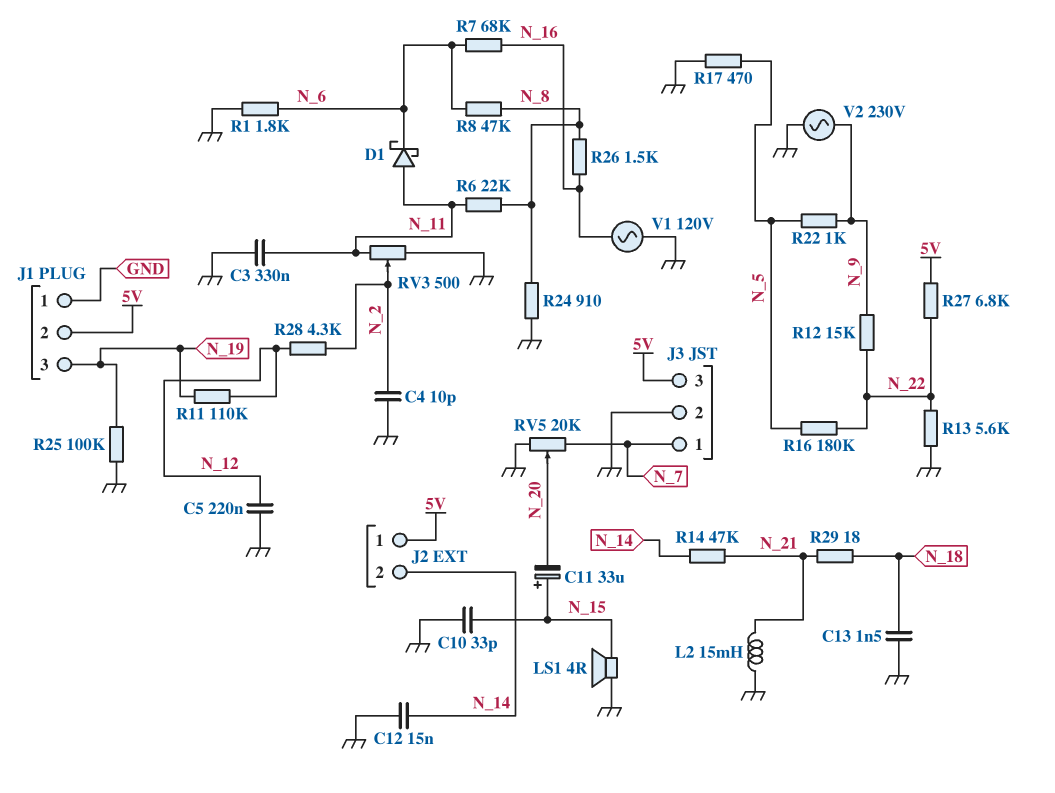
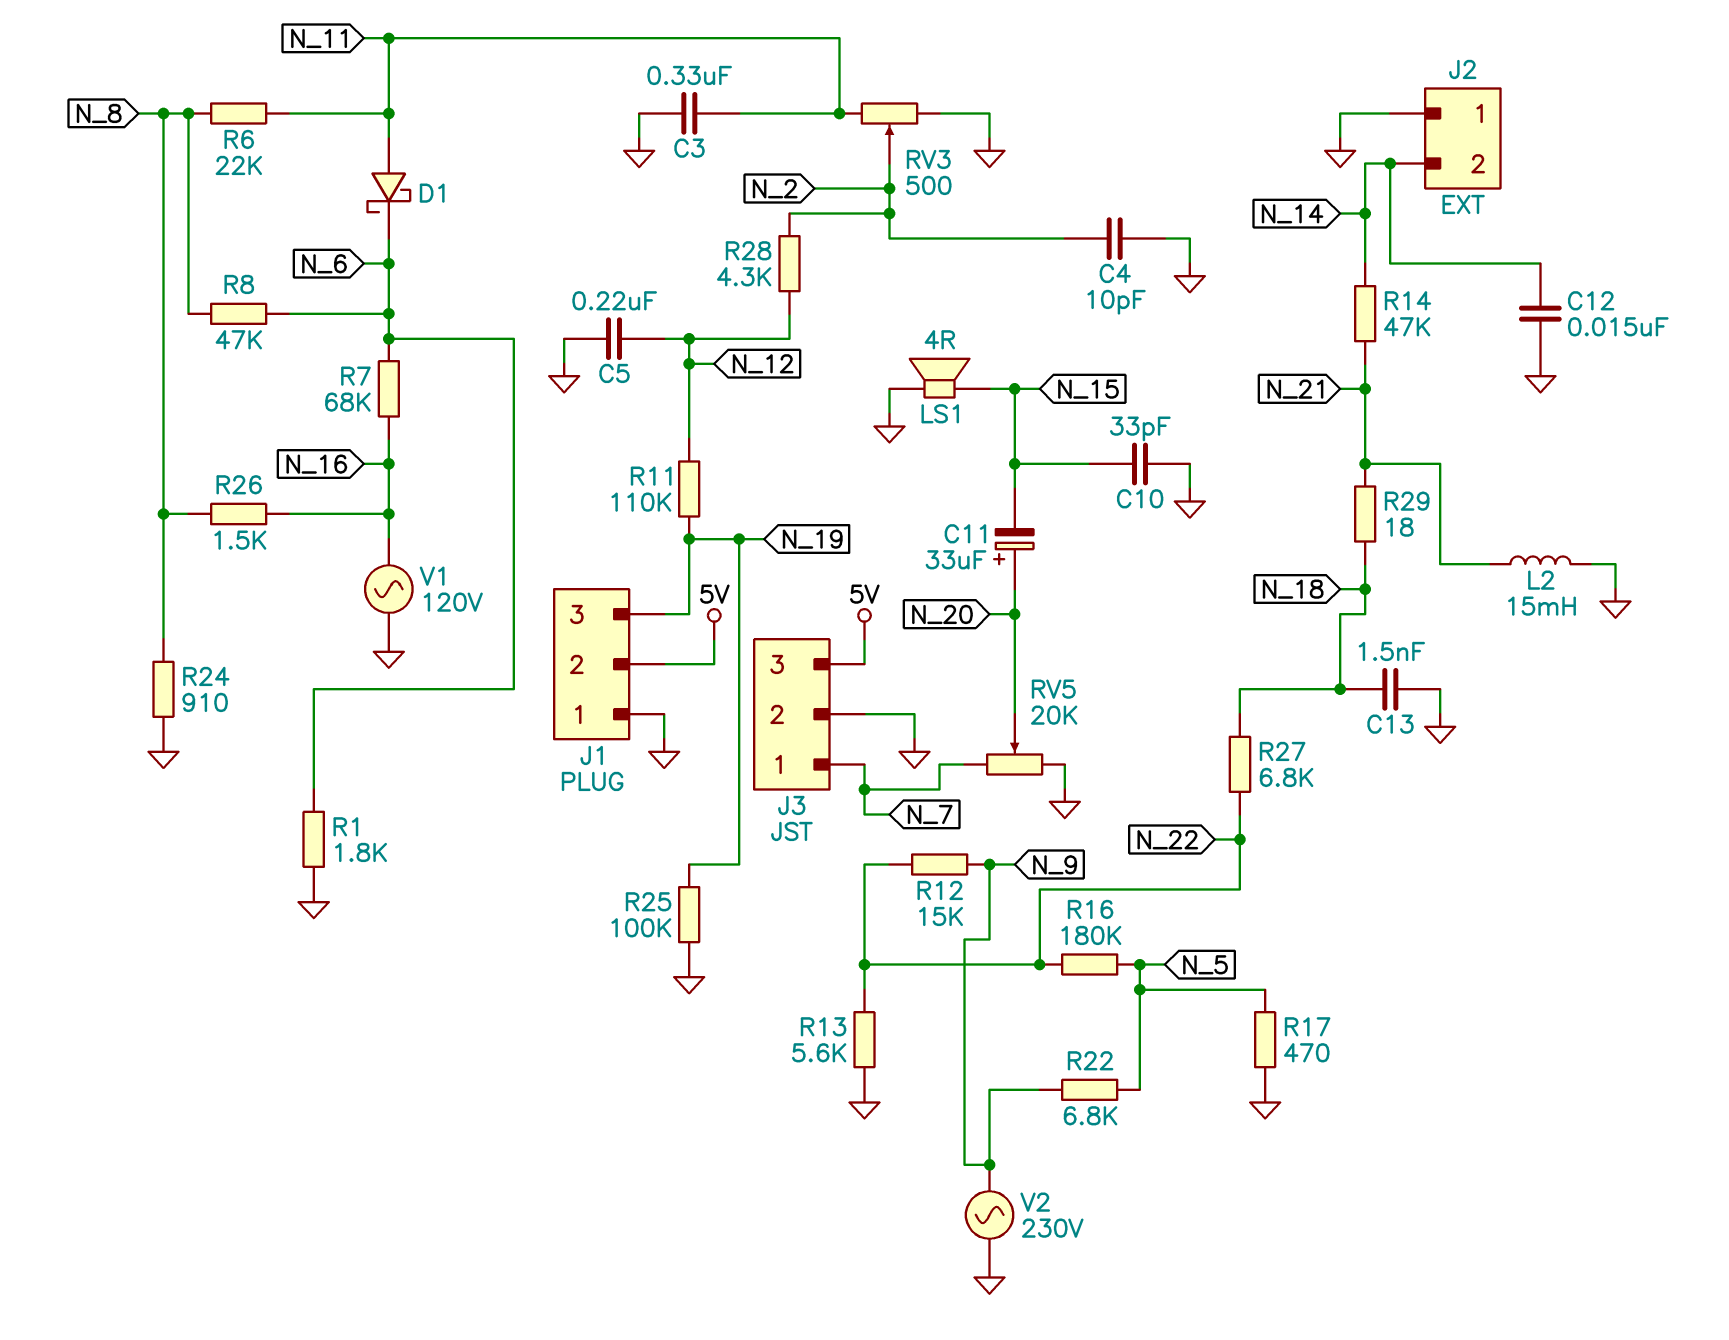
C11: 33uF (plus N_15, minus N_20) -> 33uF (plus N_20, minus N_15)
J2 pin 1: 5V -> GND
R22: 1k (N_5, N_9) -> 6.8k (N_5, N_9)
R27: 6.8k (5V, N_22) -> 6.8k (N_18, N_22)

